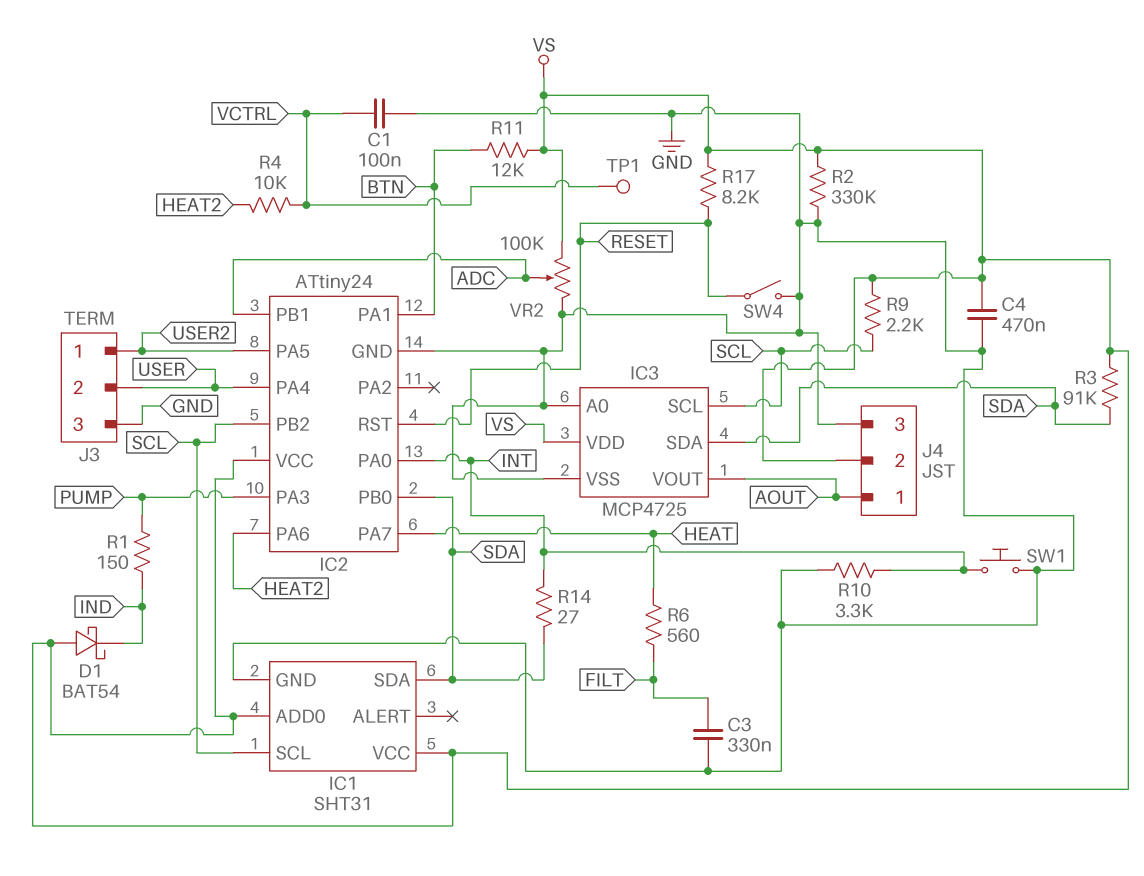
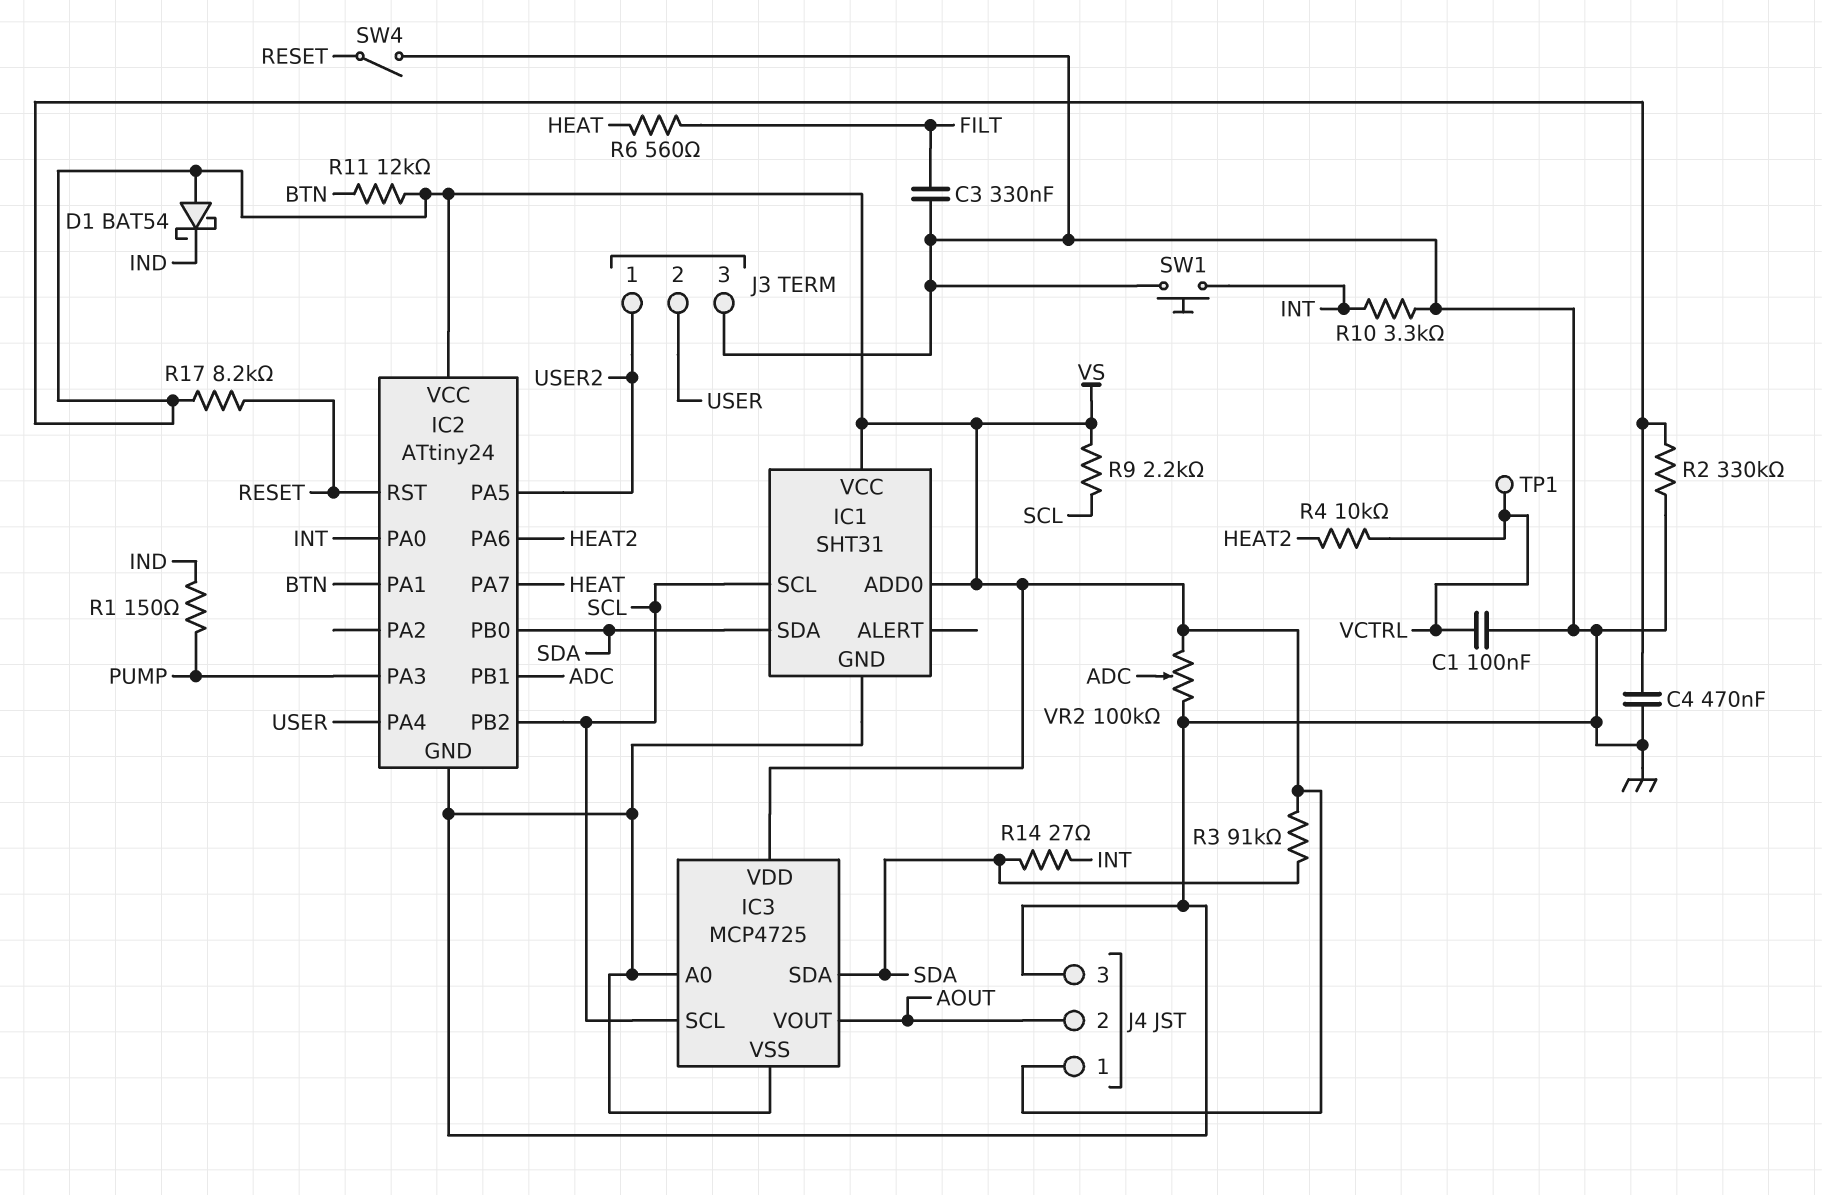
J4 pin 1: AOUT -> VS
J4 pin 2: VS -> AOUT

